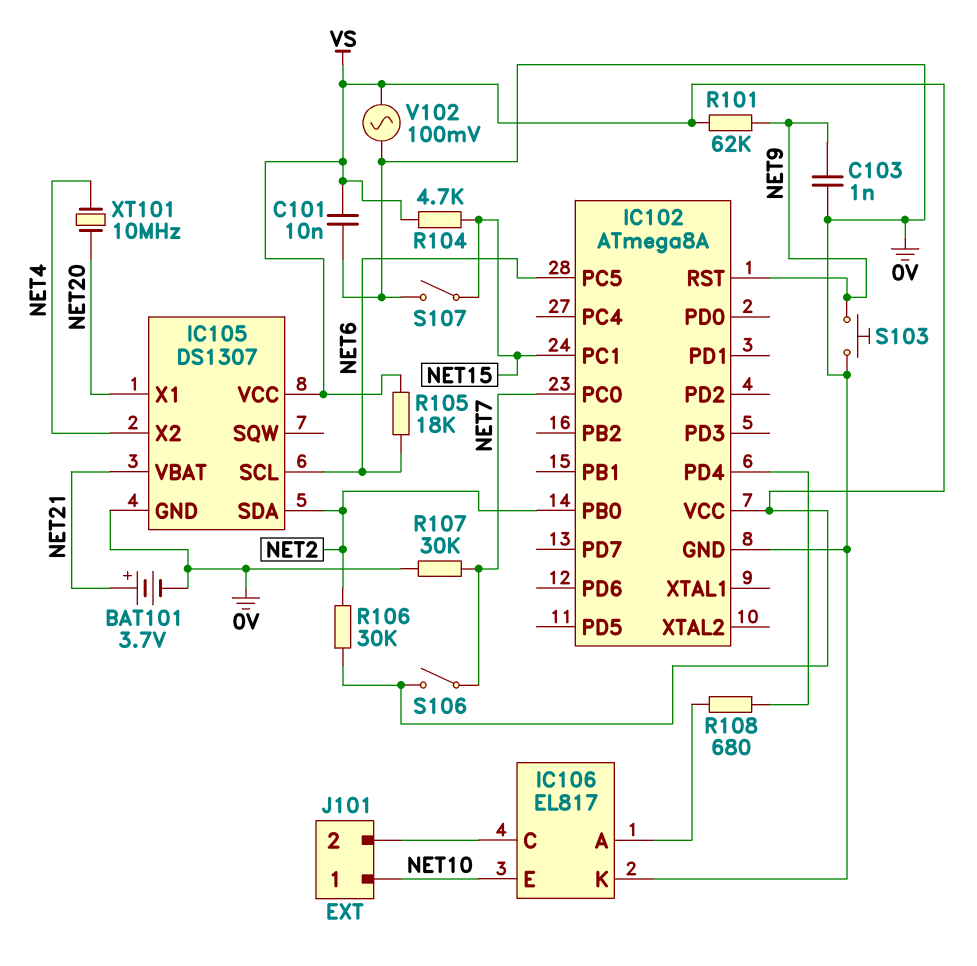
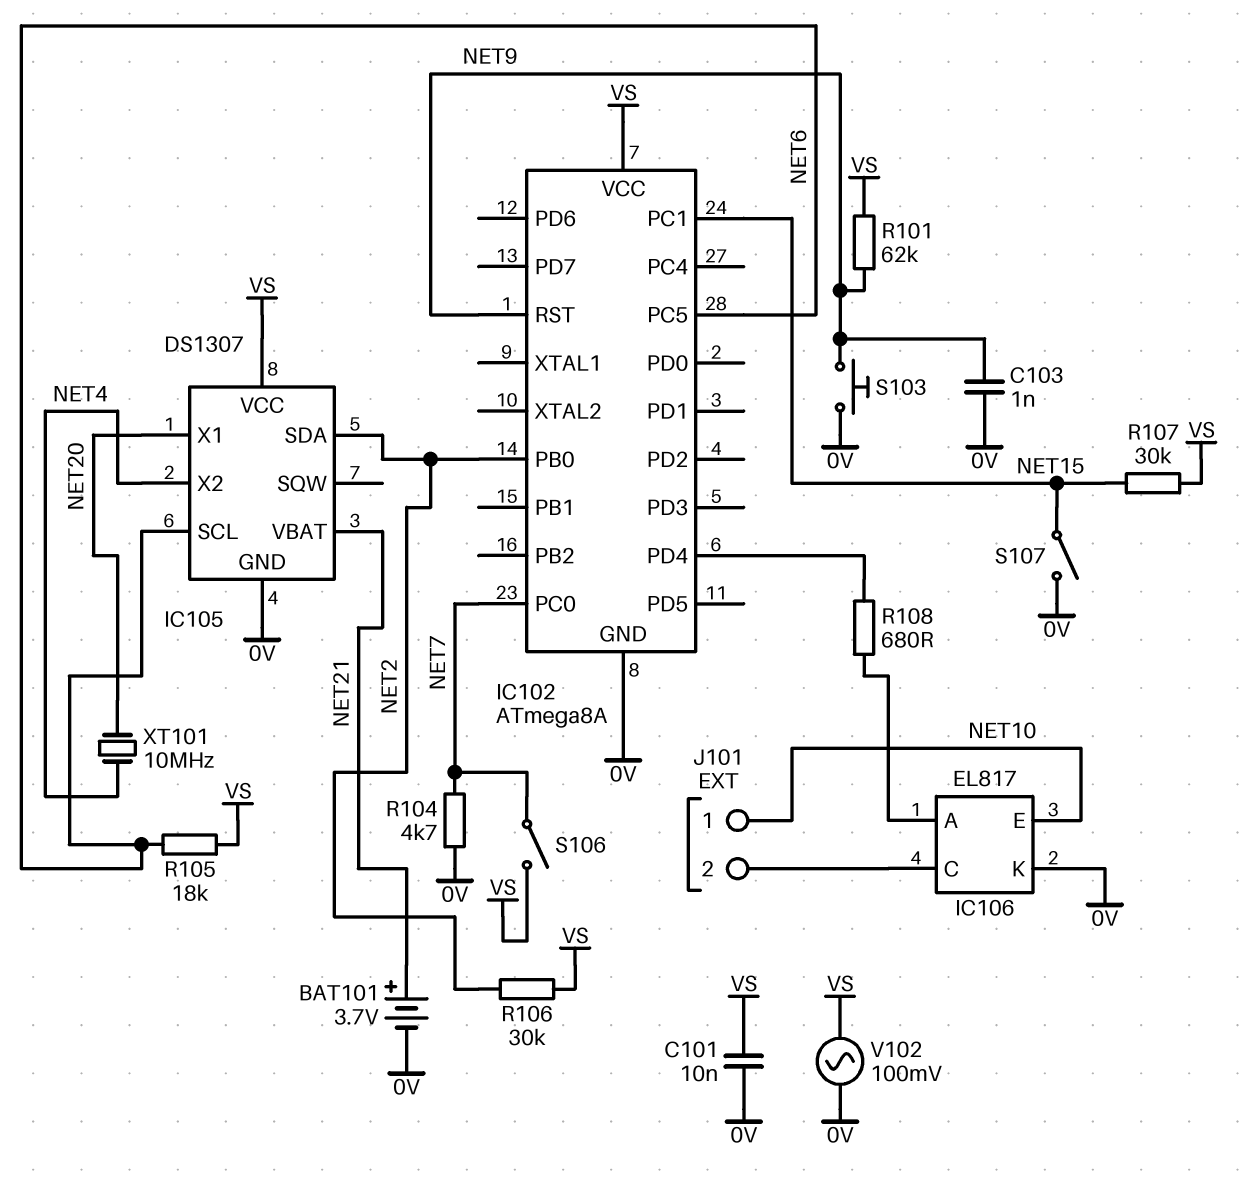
R104: 4.7k (NET15, VS) -> 4.7k (0V, NET7)
R107: 30k (0V, NET7) -> 30k (NET15, VS)

